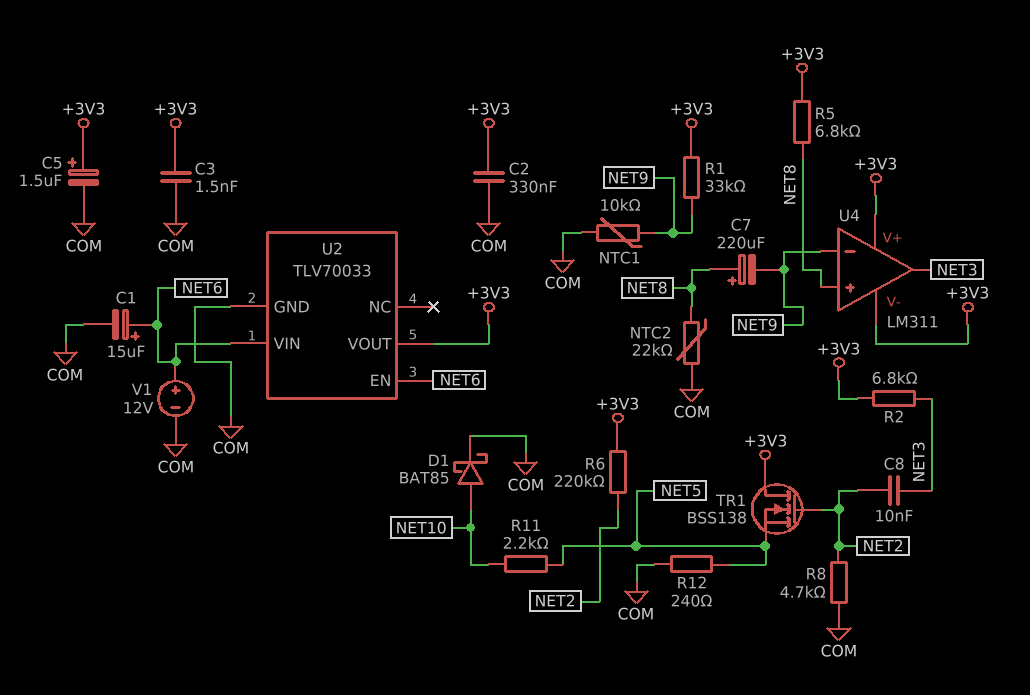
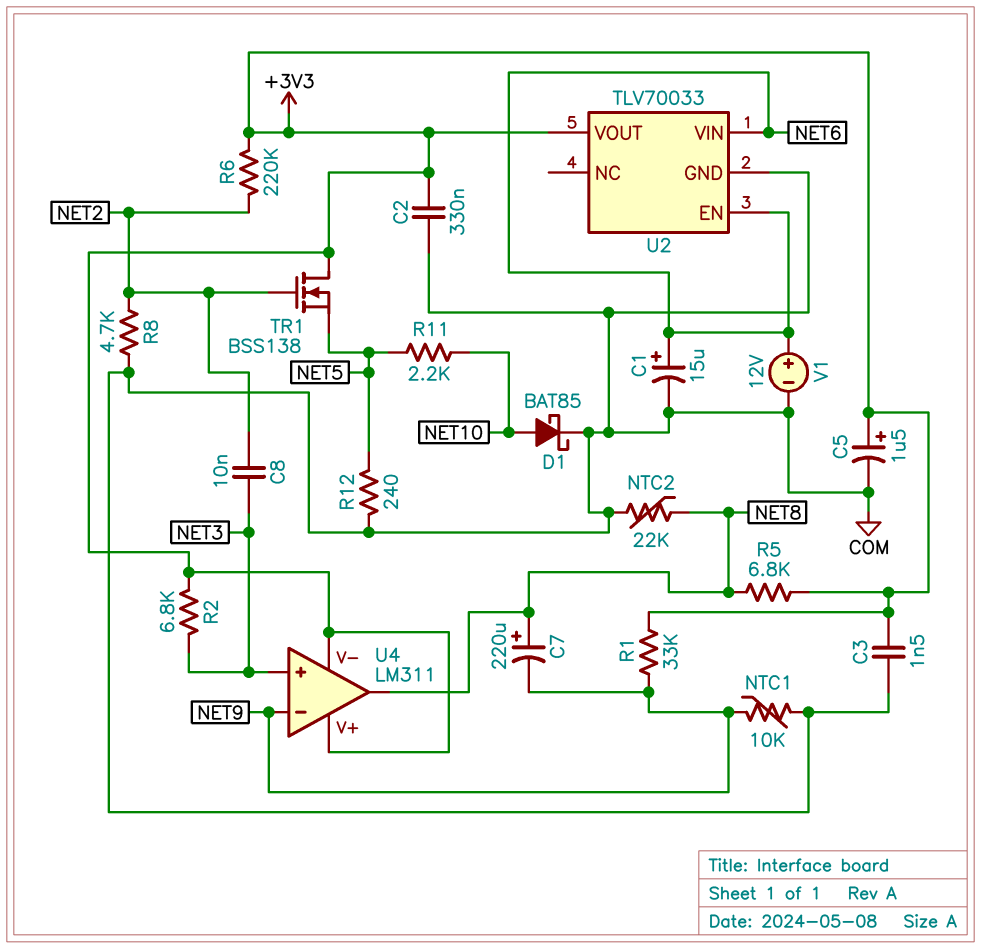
U4 pin in+: NET8 -> NET3
U4 pin out: NET3 -> NET8

